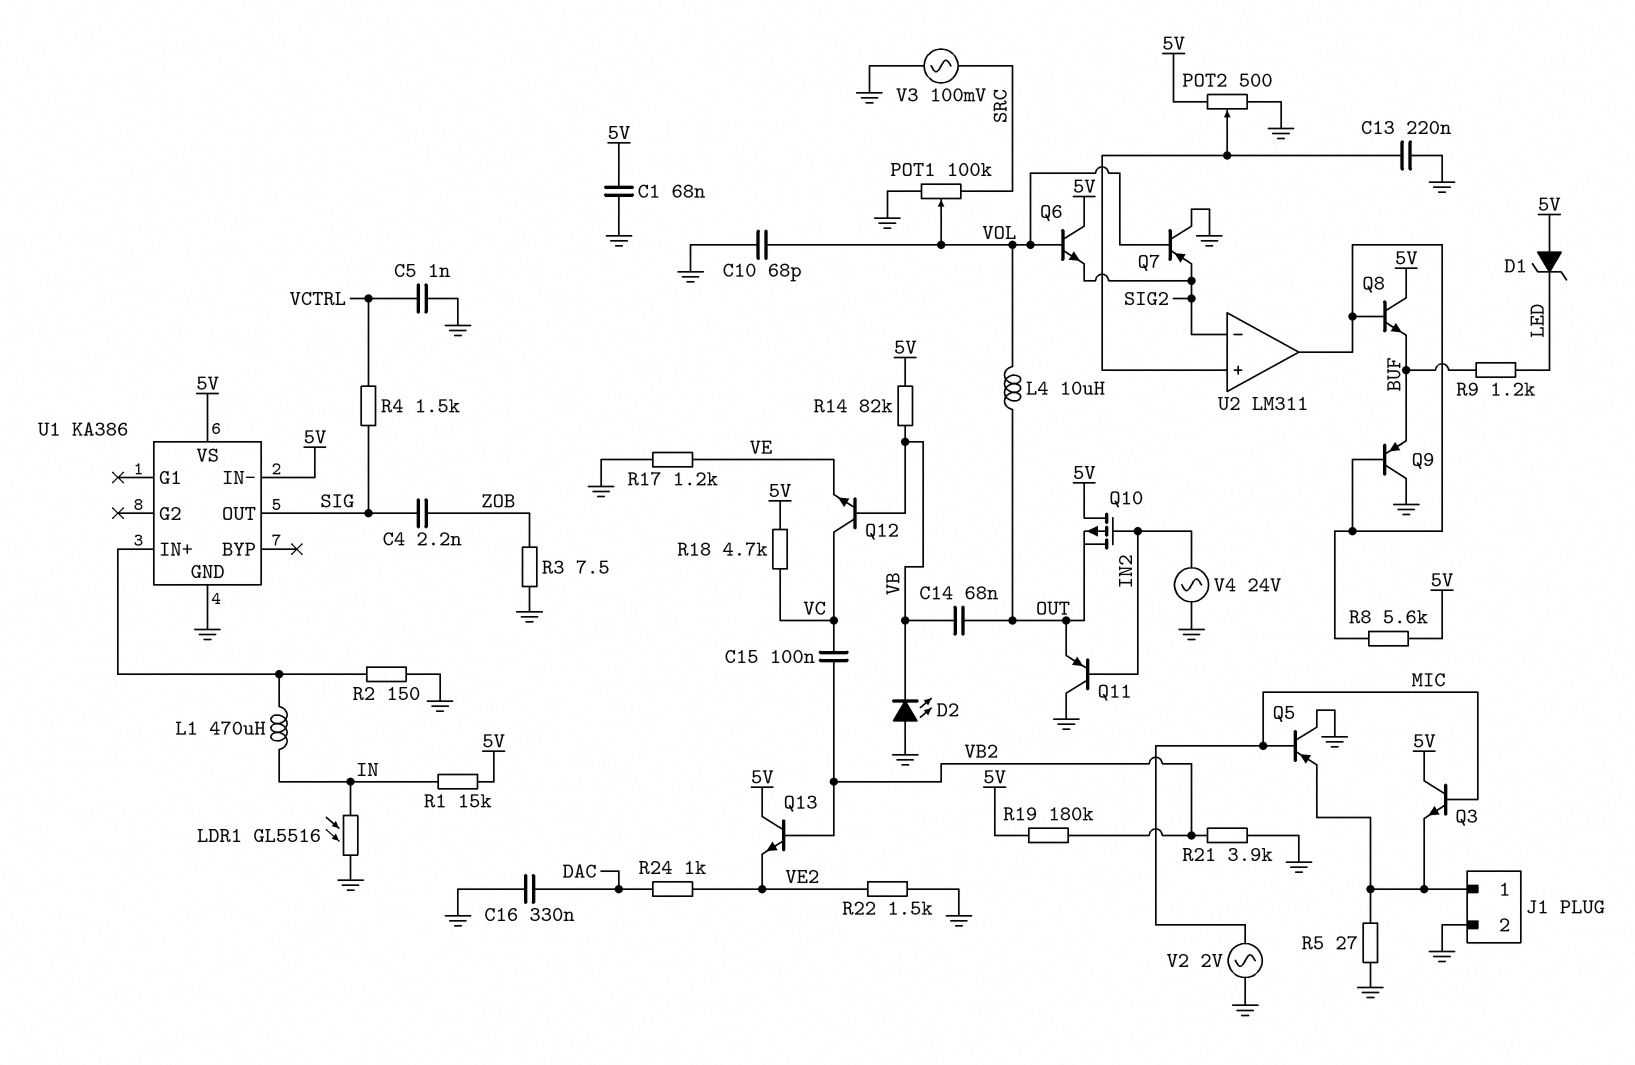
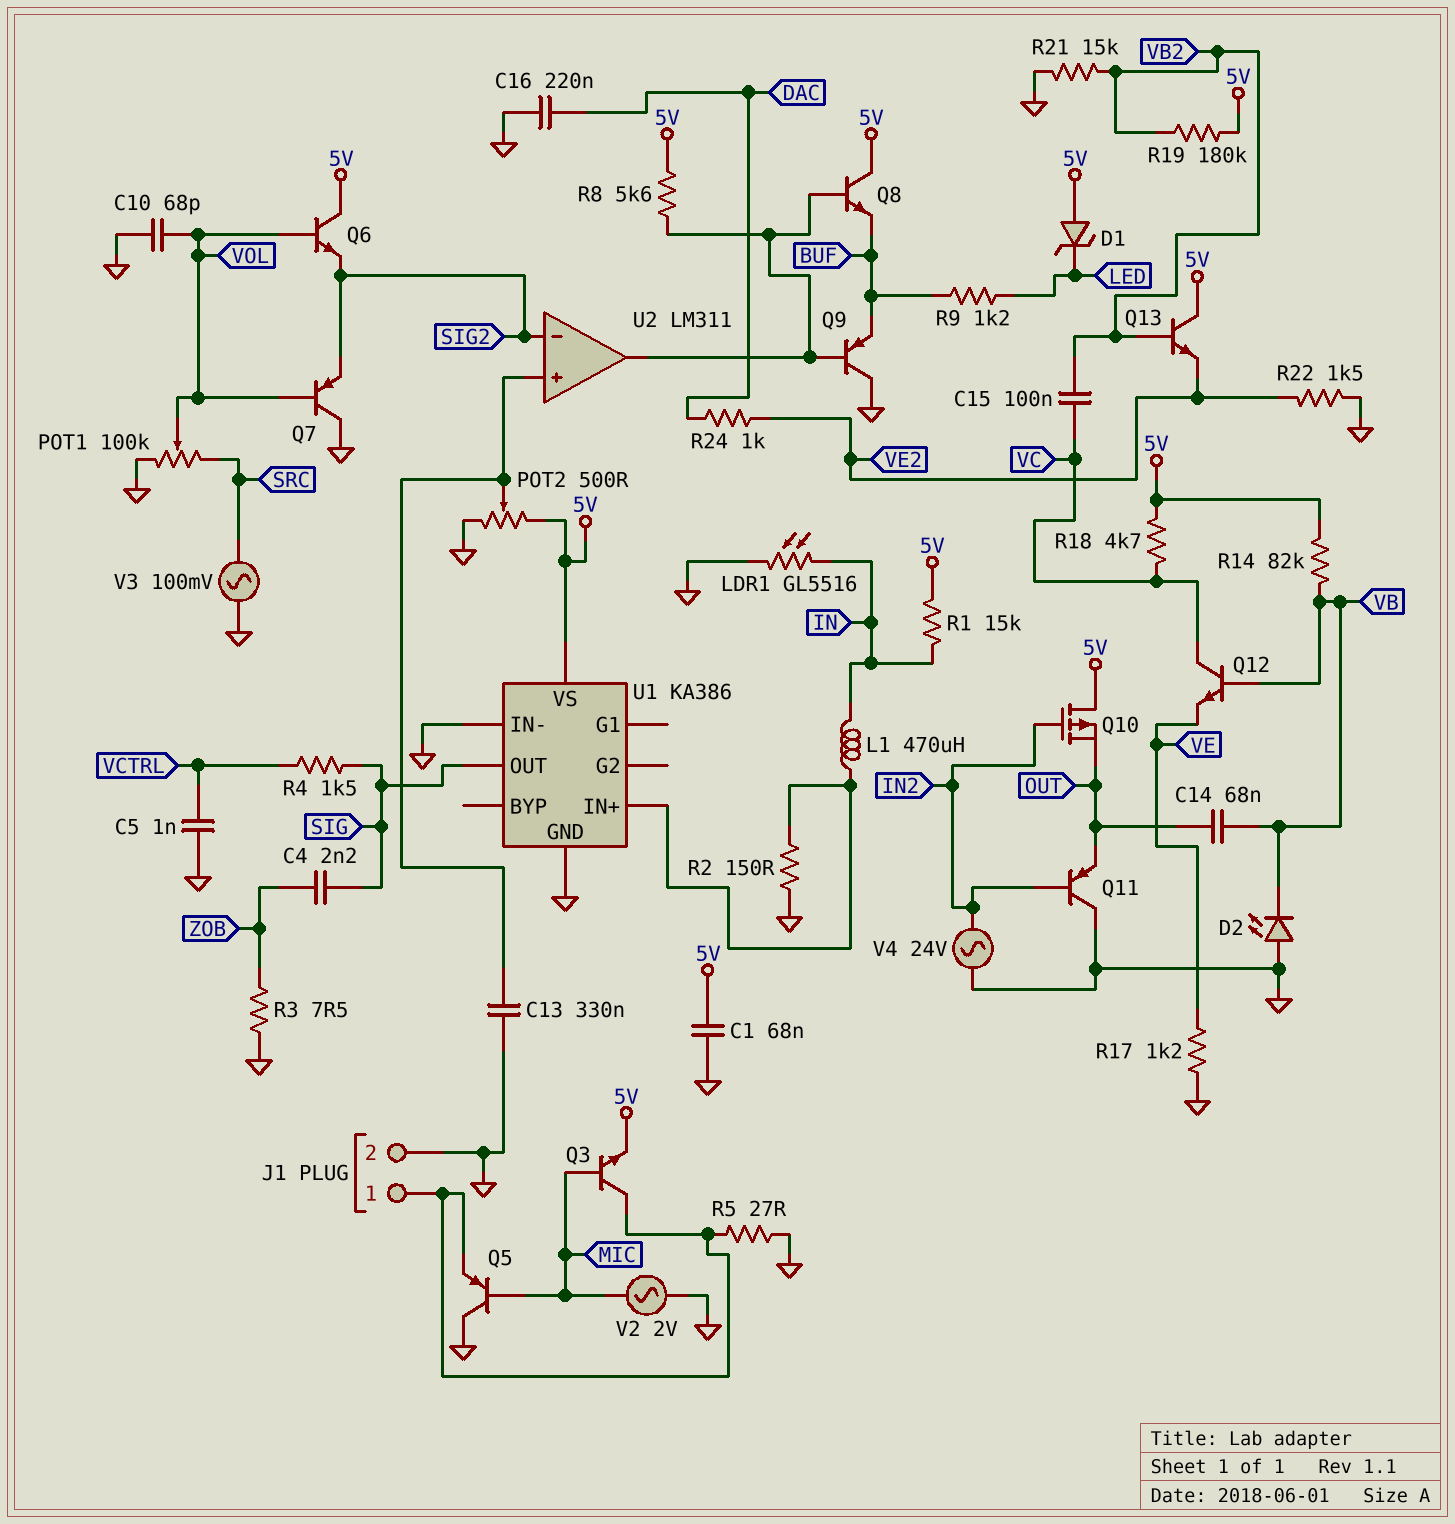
C13: 220nF (GND, U2/in+) -> 330nF (GND, U2/in+)
C16: 330nF (DAC, GND) -> 220nF (DAC, GND)
L4: 10uH (OUT, VOL) -> none
Q3: NPN (B MIC, C 5V, E J1/1) -> NPN (B MIC, C J1/1, E 5V)
R21: 3.9k (GND, VB2) -> 15k (GND, VB2)
U1 pin IN-: 5V -> GND

